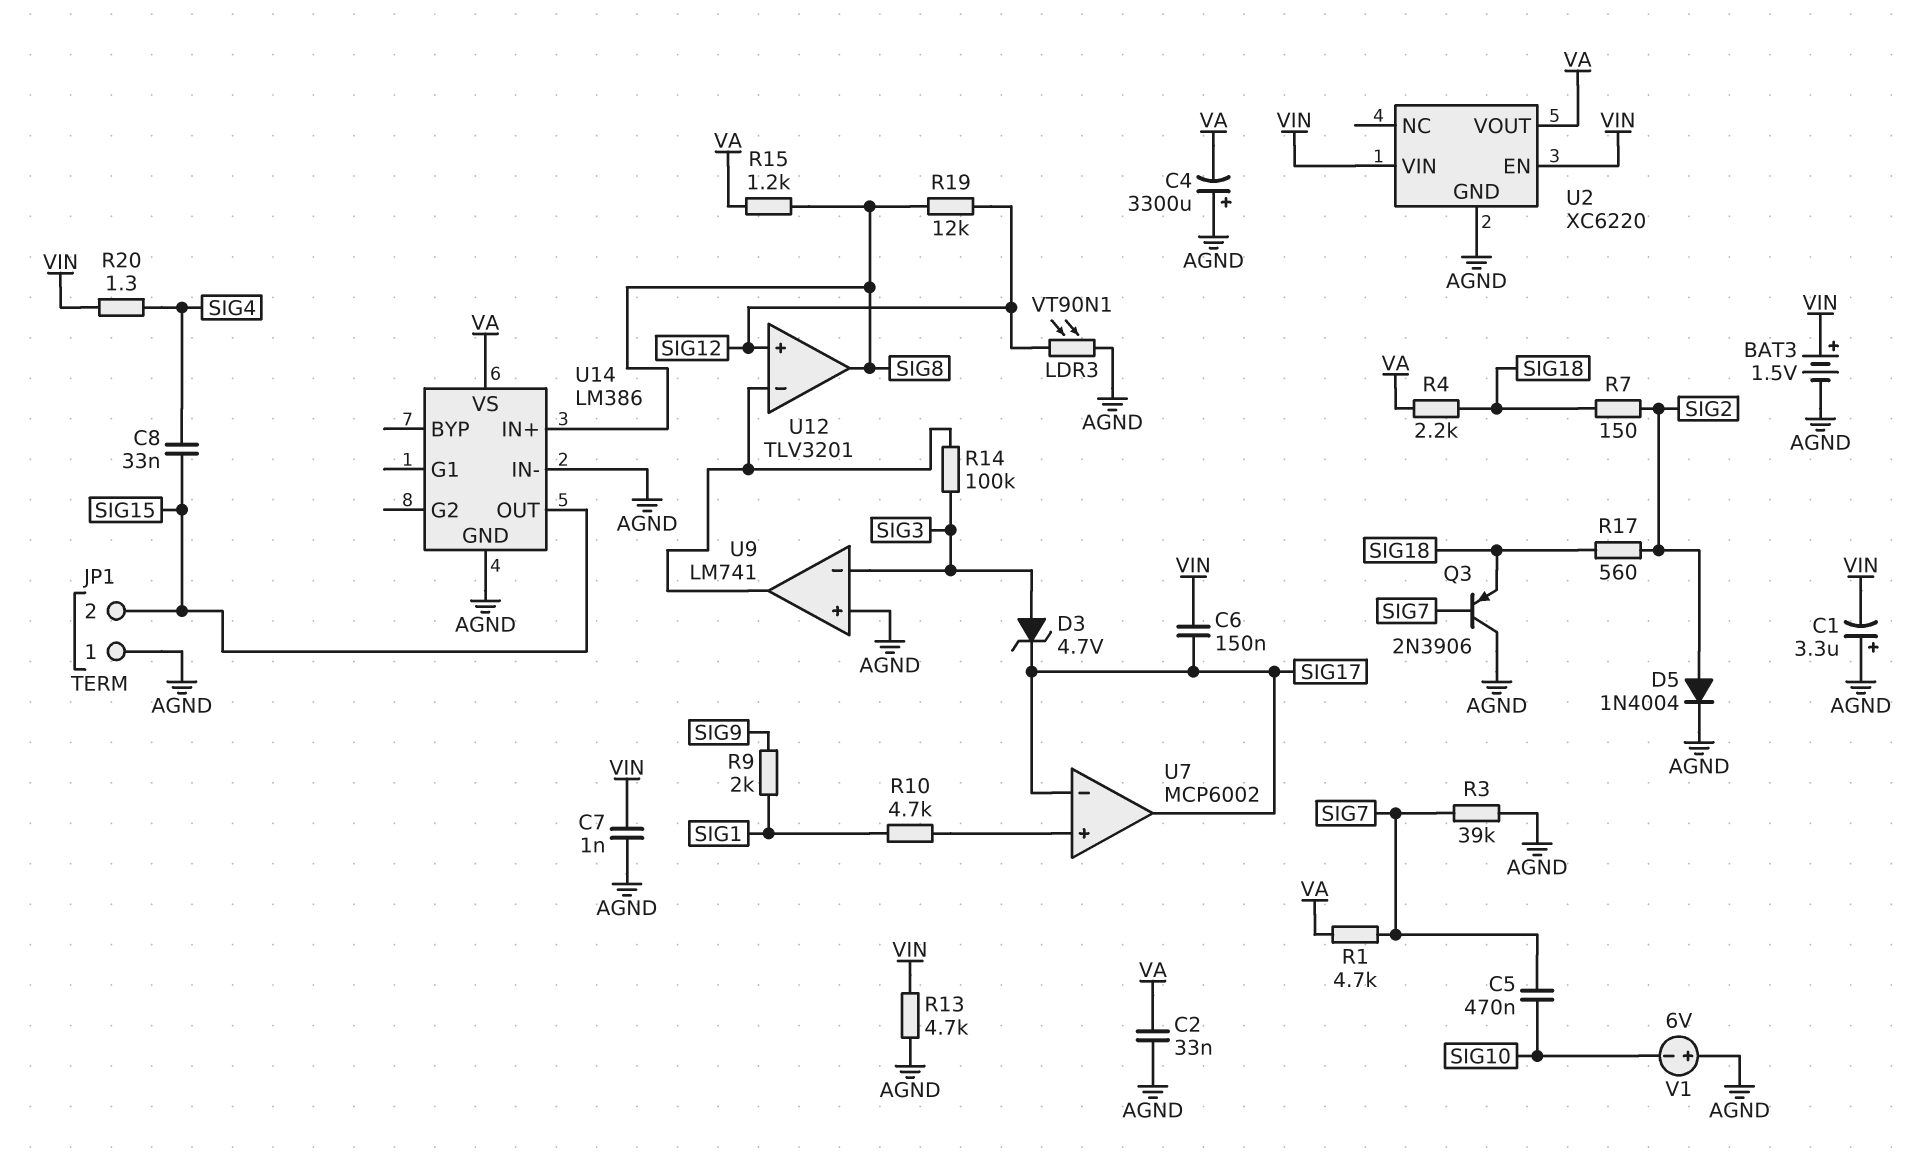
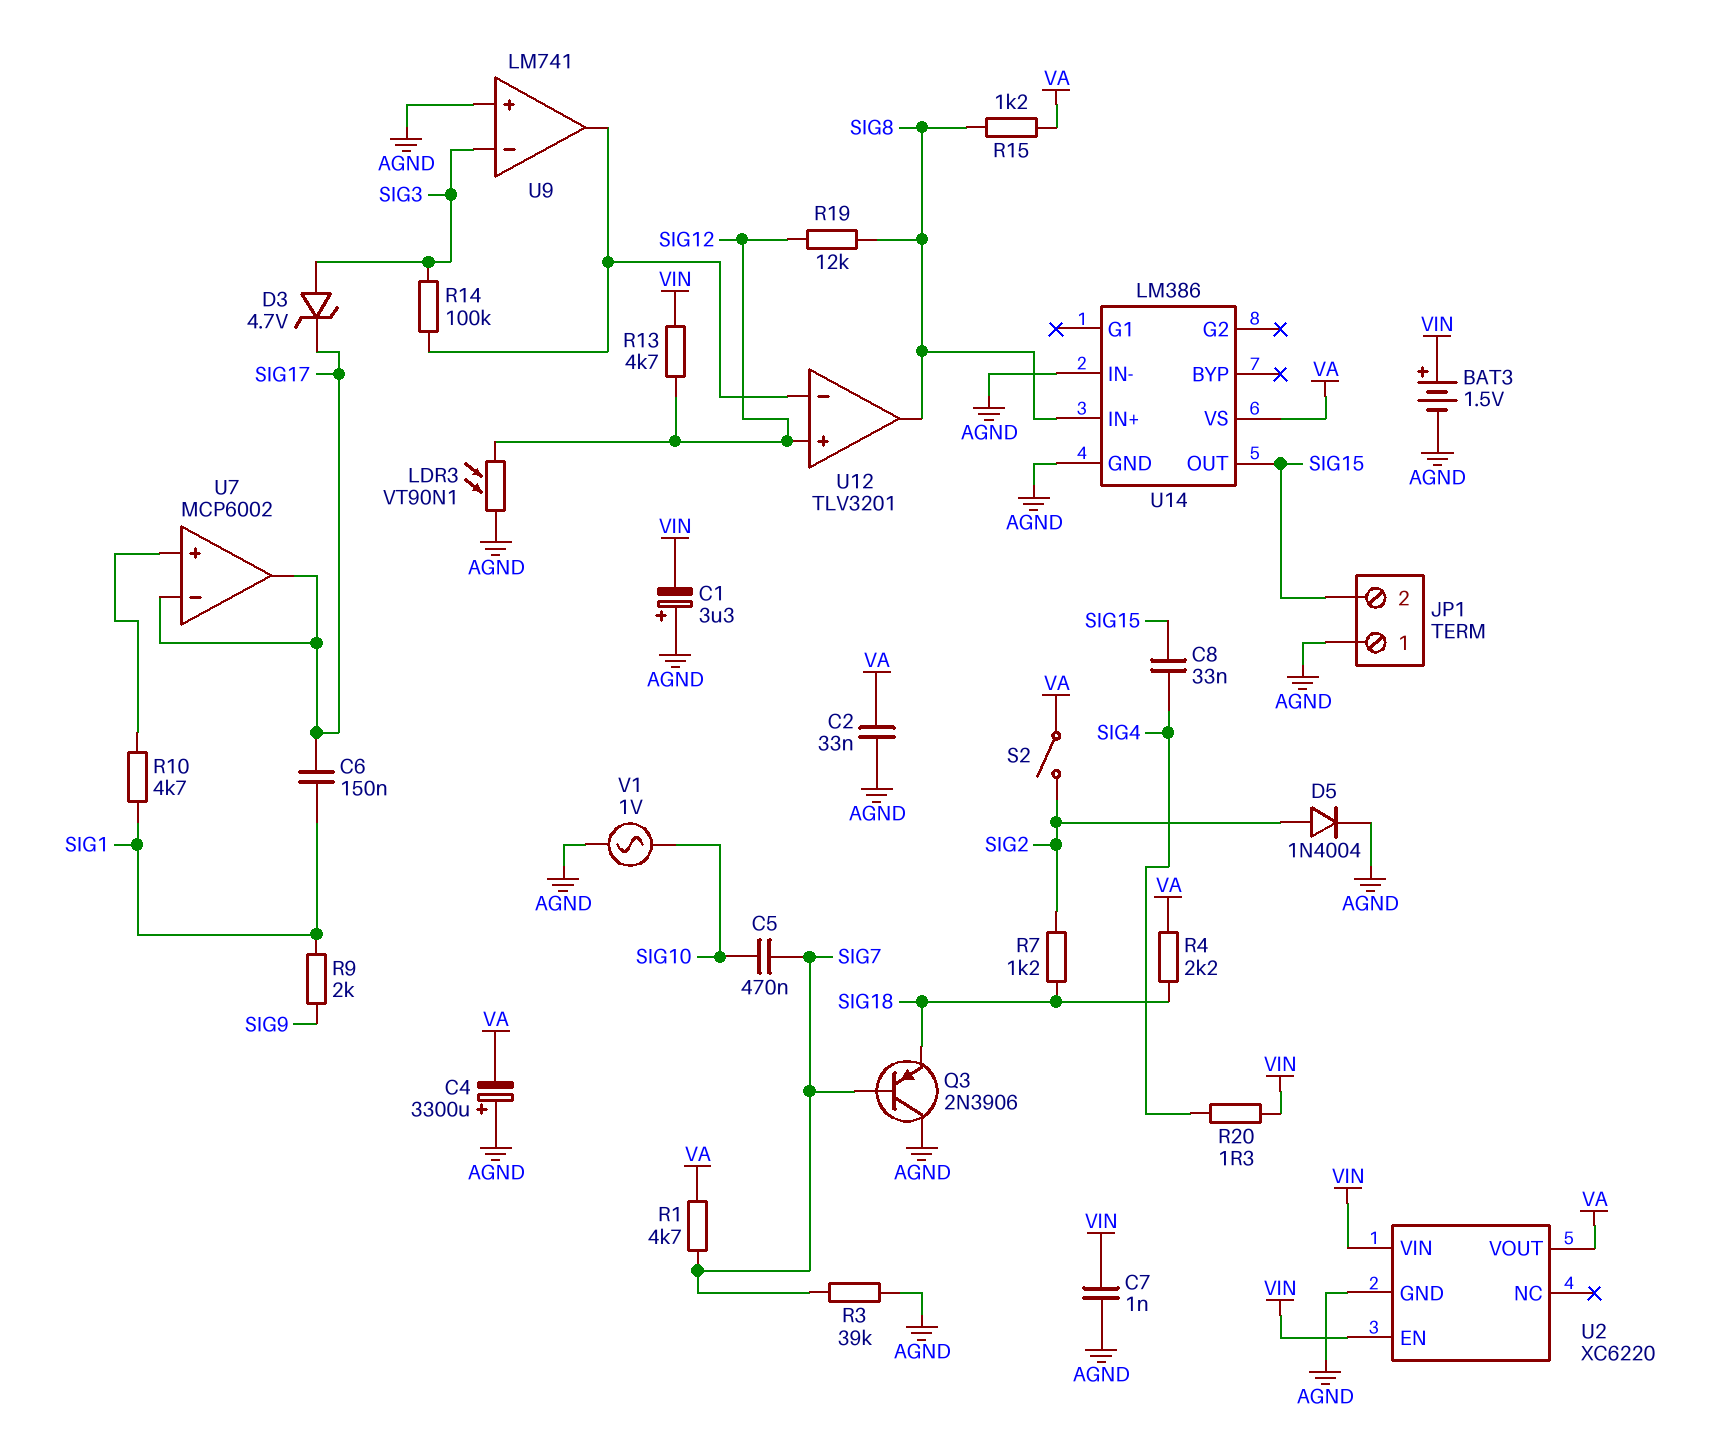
C6: 150nF (SIG17, VIN) -> 150nF (SIG1, SIG17)
R7: 150 (SIG2, SIG18) -> 1.2k (SIG2, SIG18)
R13: 4.7k (AGND, VIN) -> 4.7k (SIG12, VIN)
R17: 560 (SIG2, SIG18) -> none
S2: none -> switch (SIG2, VA)
V1: 6V (plus AGND, minus SIG10) -> AC 1V (AGND, SIG10)

